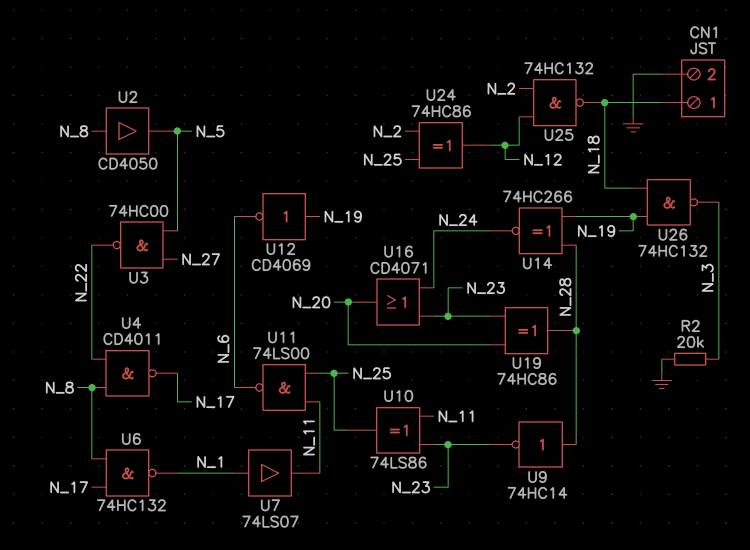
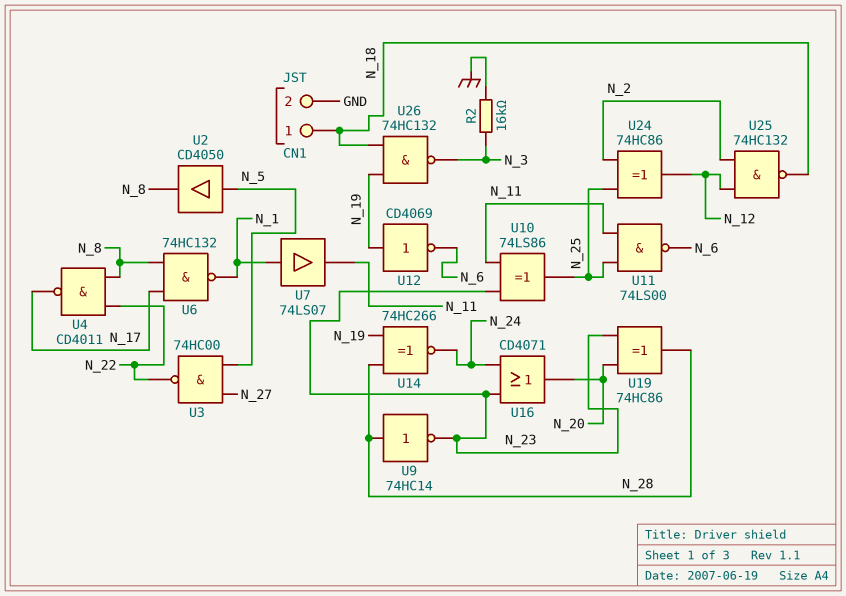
R2: 20k (GND, N_3) -> 16k (GND, N_3)
U2: buffer CD4050 (in N_8, out N_5) -> buffer CD4050 (in N_5, out N_8)

